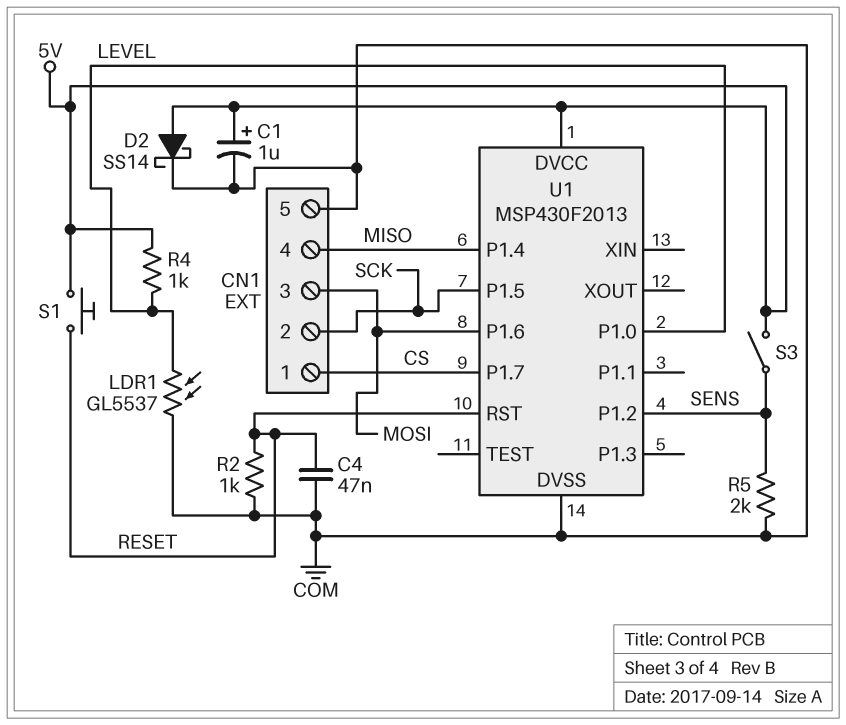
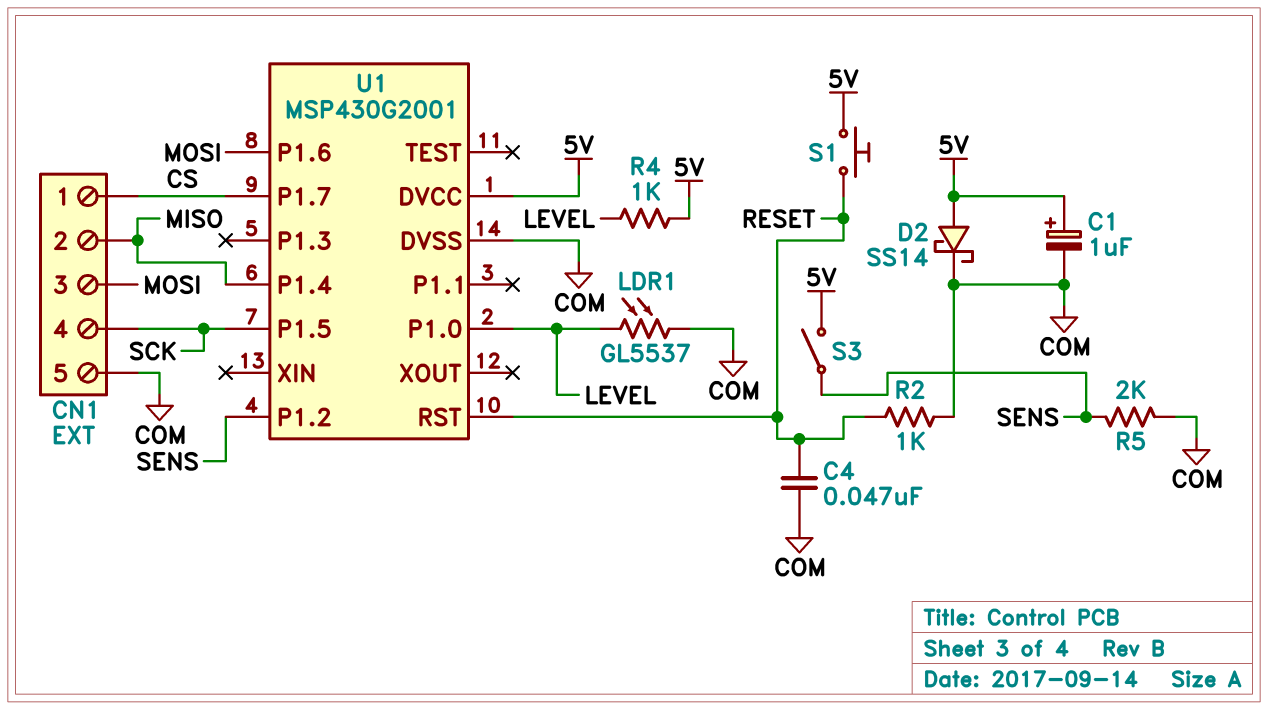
CN1 pin 2: SCK -> MISO
CN1 pin 4: MISO -> SCK
U1: MSP430F2013 -> MSP430G2001

